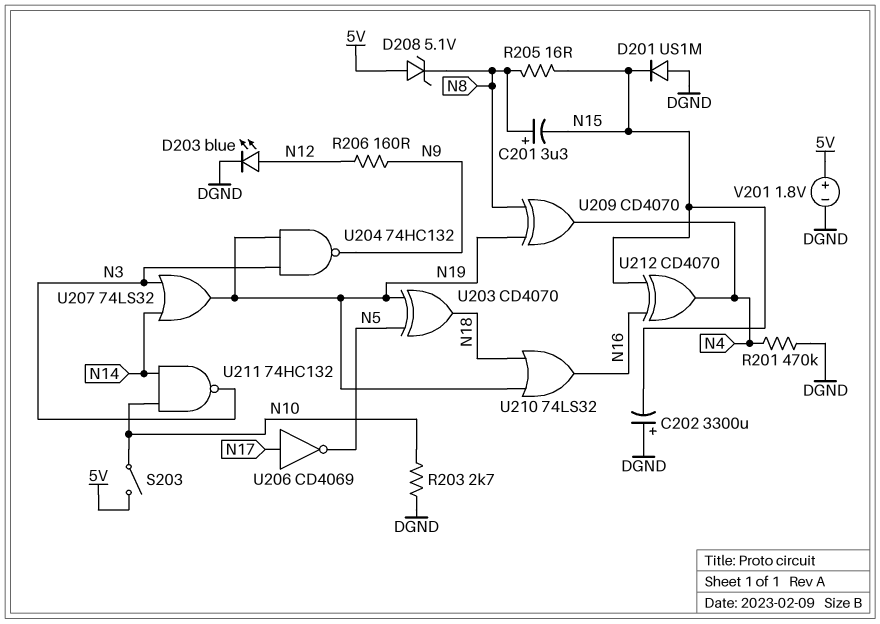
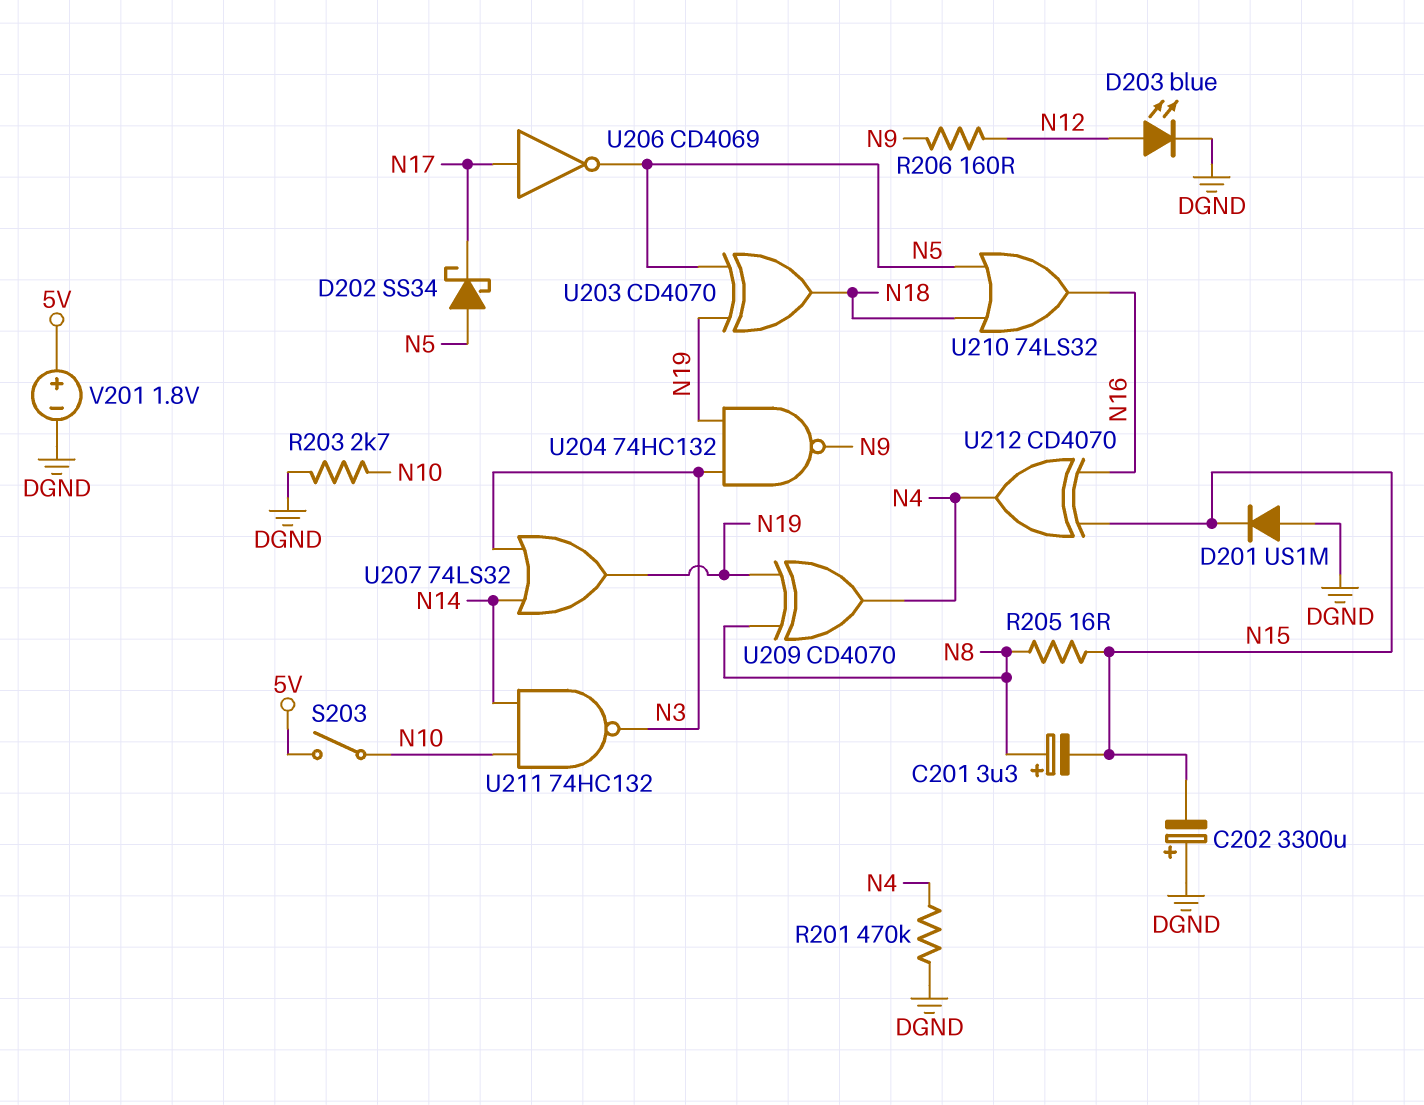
D202: none -> schottky SS34 (A N5, K N17)
D208: zener 5.1V (A 5V, K N8) -> none
U210: OR 74LS32 (in N18, in N19, out N16) -> OR 74LS32 (in N5, in N18, out N16)

